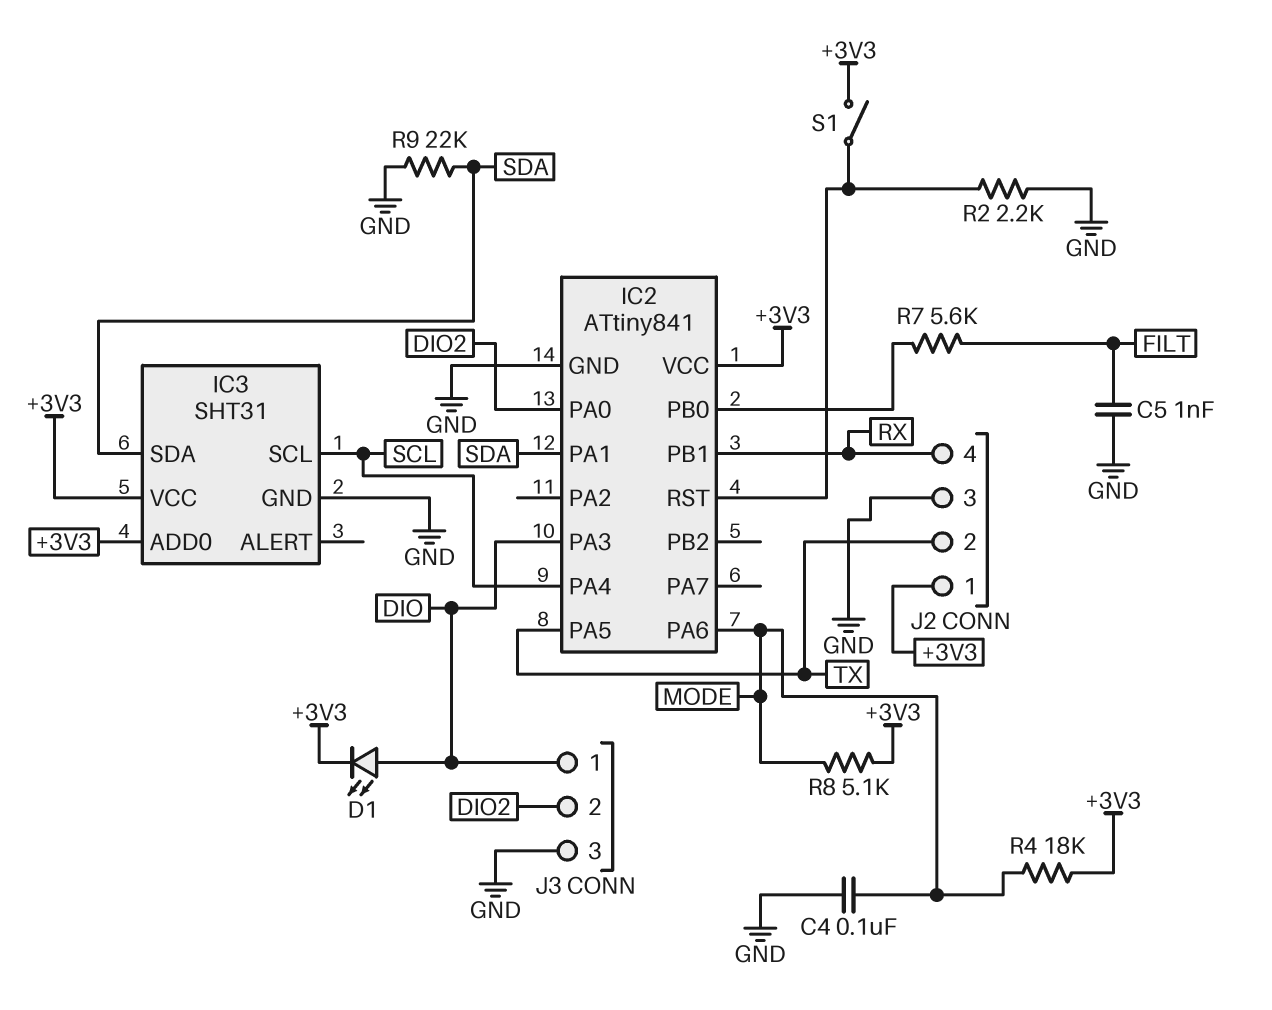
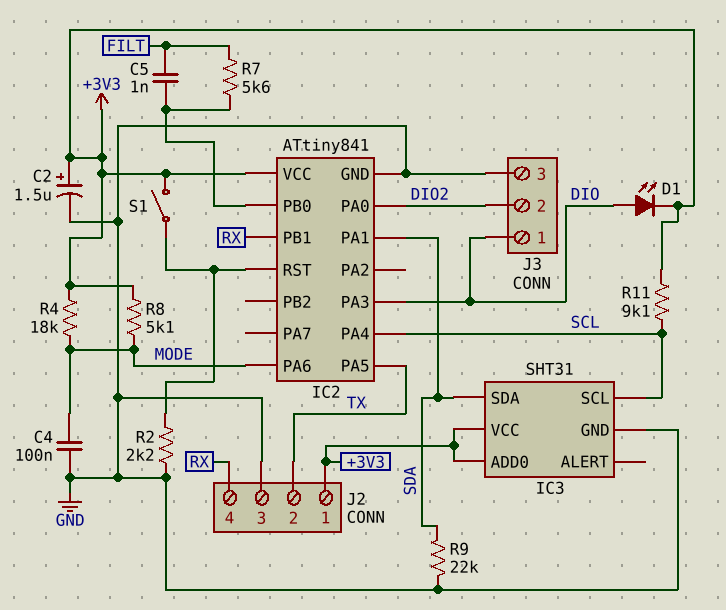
C2: none -> 1.5uF (plus +3V3, minus GND)
C5: 1nF (FILT, GND) -> 1nF (FILT, IC2/PB0)
R11: none -> 9.1k (+3V3, SCL)

